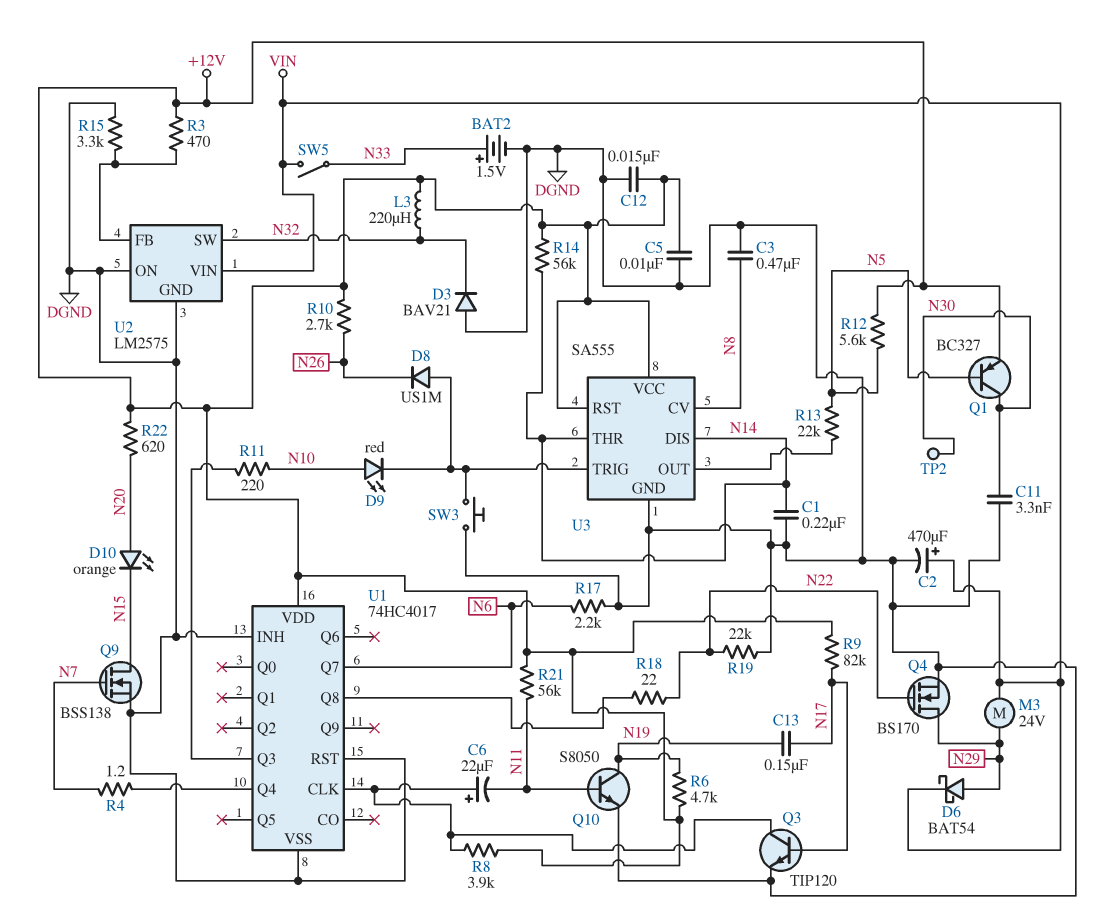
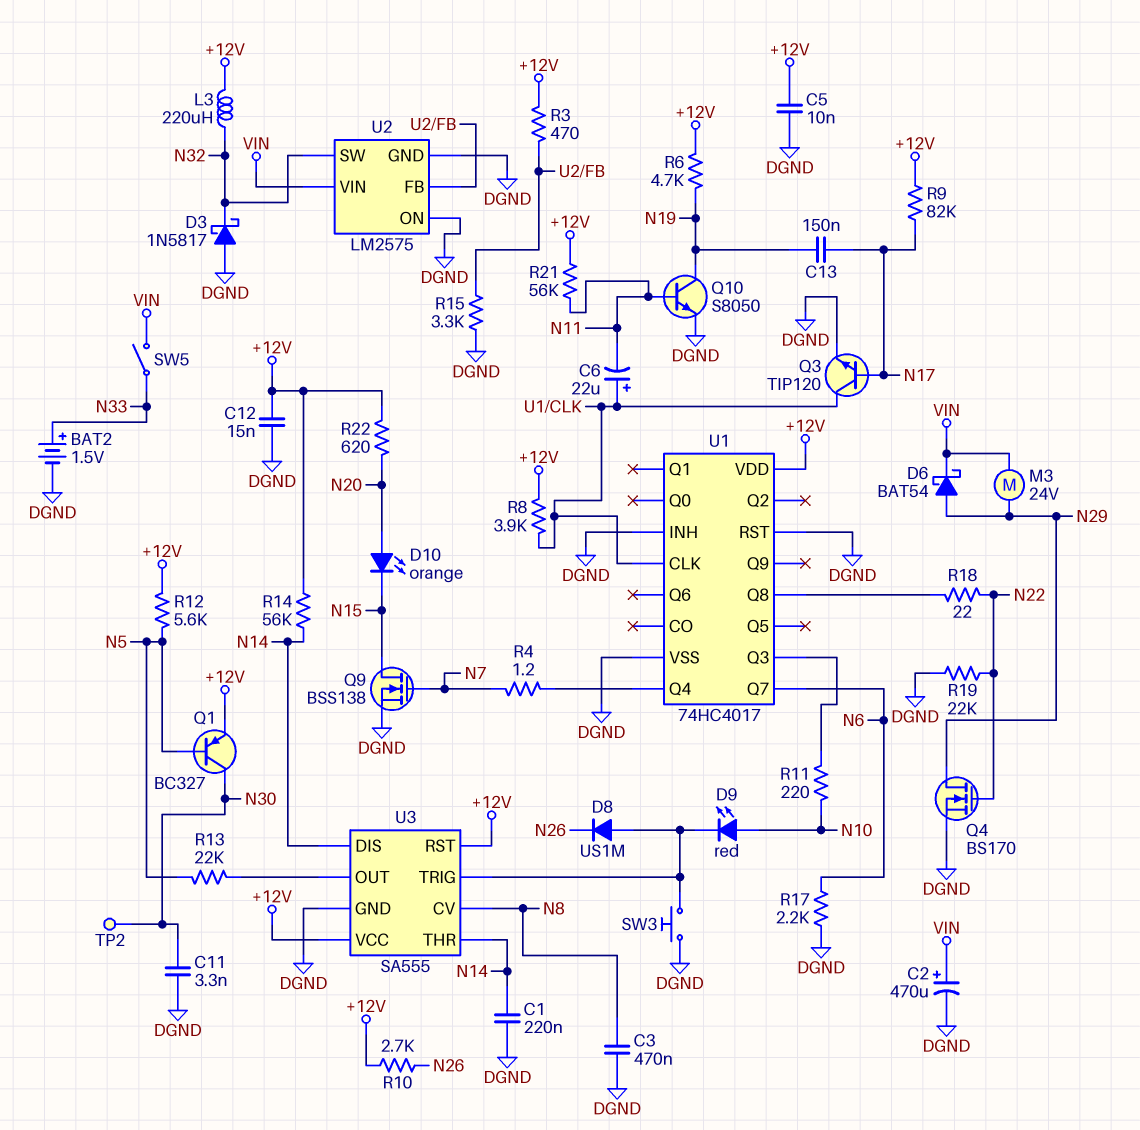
D3: diode BAV21 (A DGND, K N32) -> schottky 1N5817 (A DGND, K N32)

